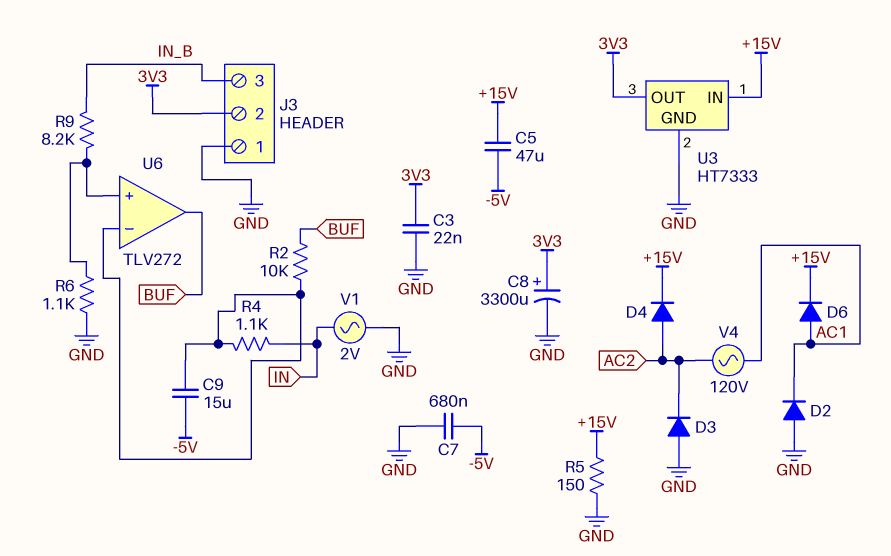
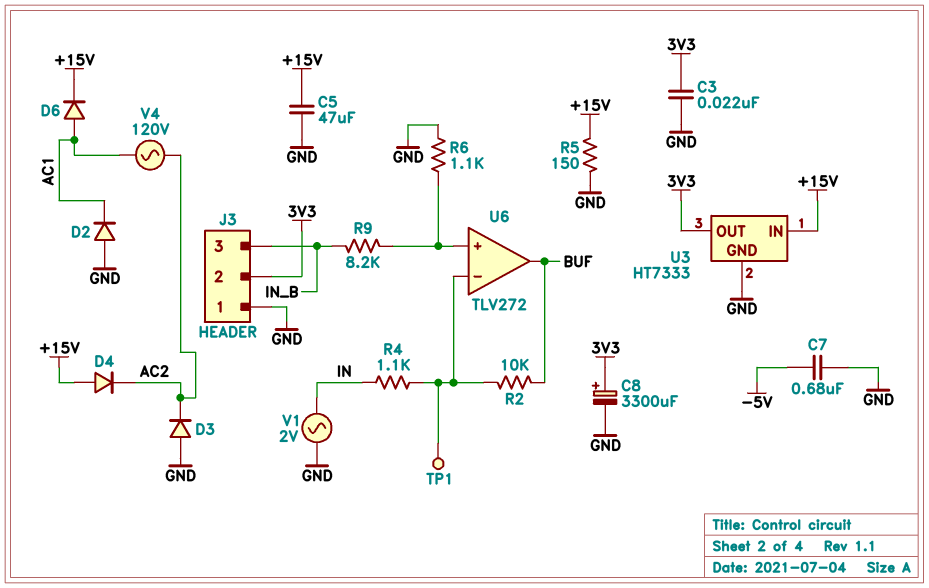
C5: 47uF (+15V, -5V) -> 47uF (+15V, GND)
C9: 15uF (-5V, U6/in-) -> none
D4: diode (A AC2, K +15V) -> diode (A +15V, K AC2)
TP1: none -> test point (U6/in-)

